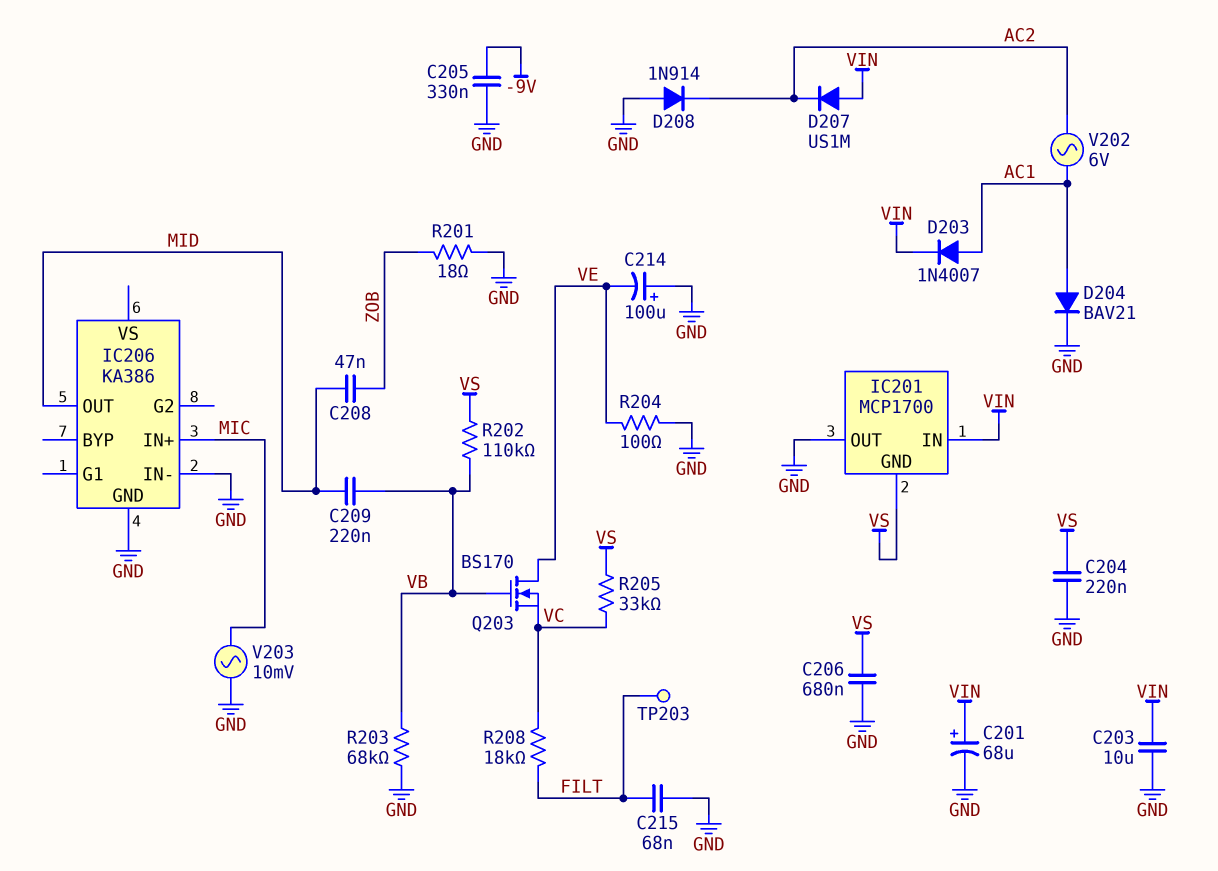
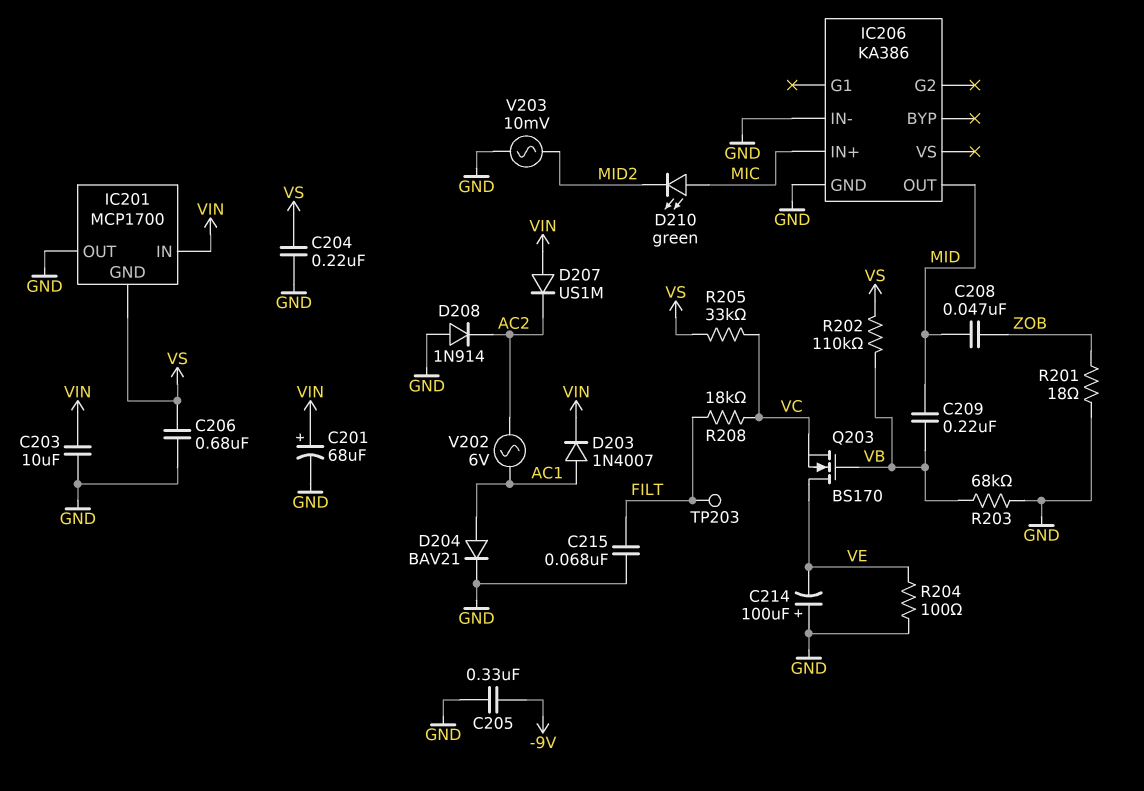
D210: none -> LED green (A MIC, K MID2)
V203: AC 10mV (GND, MIC) -> AC 10mV (GND, MID2)

